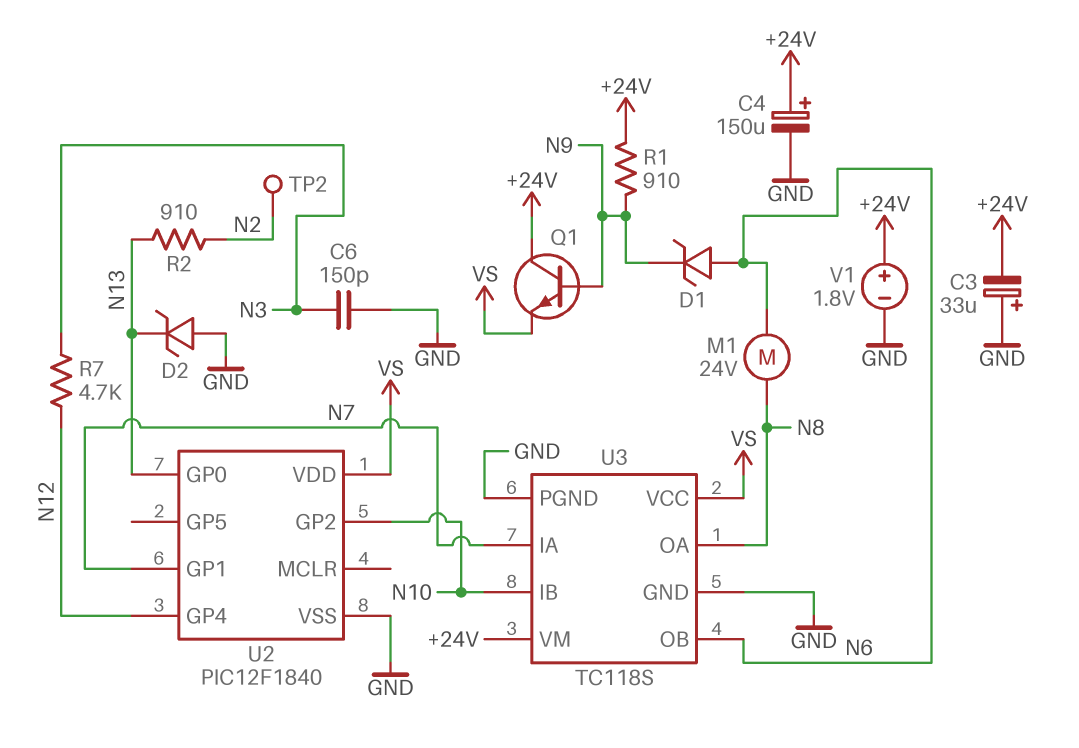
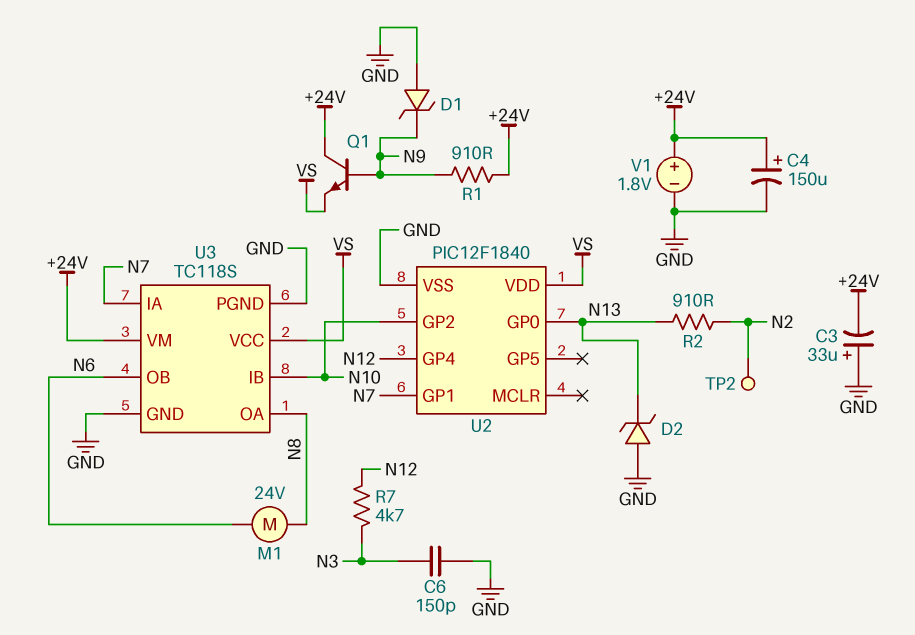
D1: zener (A N6, K N9) -> zener (A GND, K N9)

